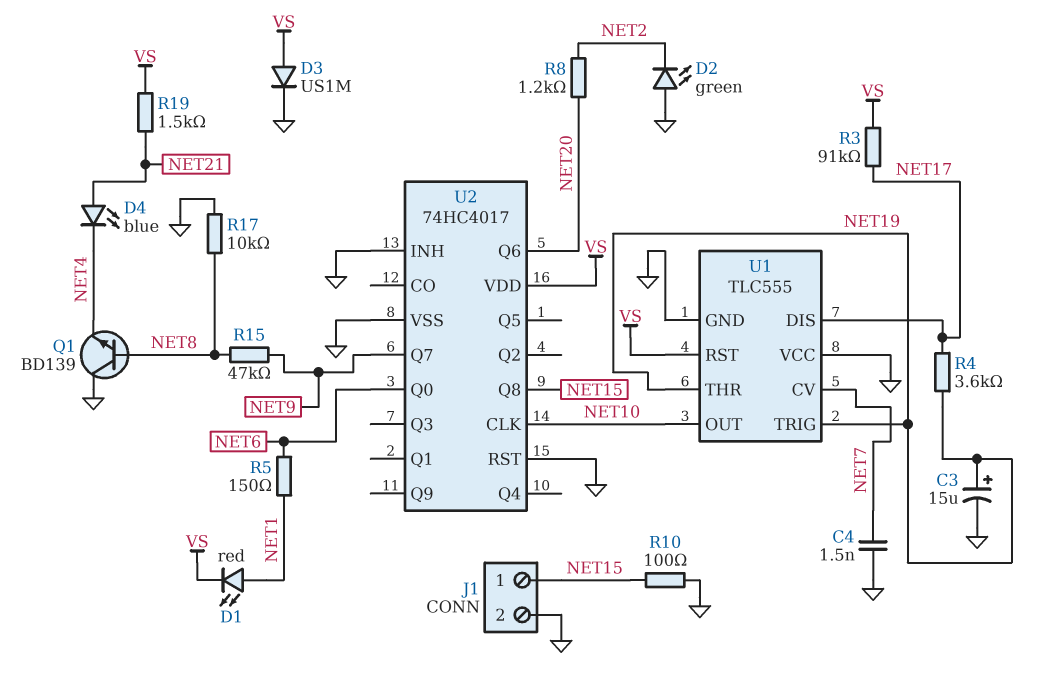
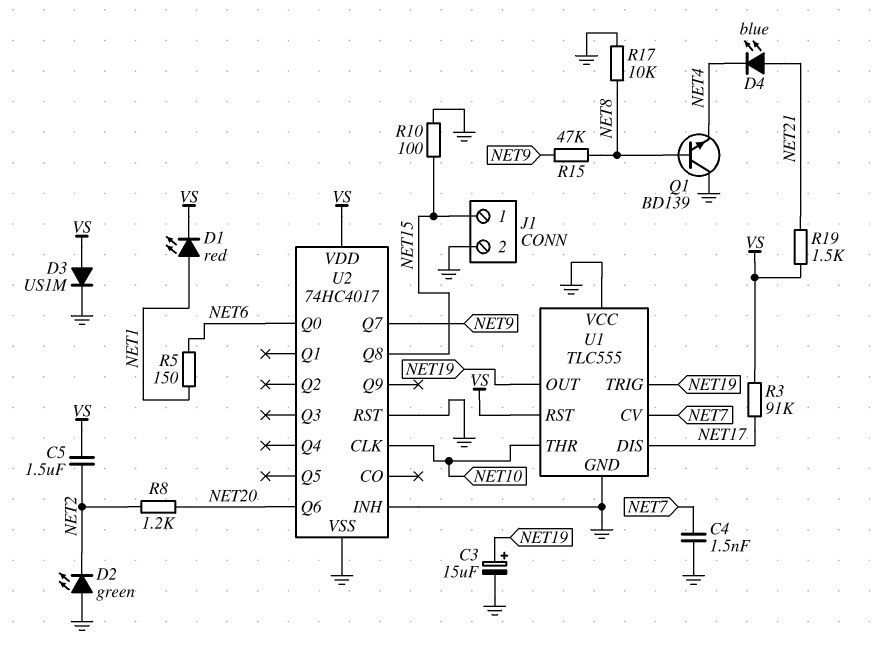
C5: none -> 1.5uF (NET2, VS)
R4: 3.6k (NET17, NET19) -> none
U1 pin OUT: NET10 -> NET19
U1 pin THR: NET19 -> NET10

